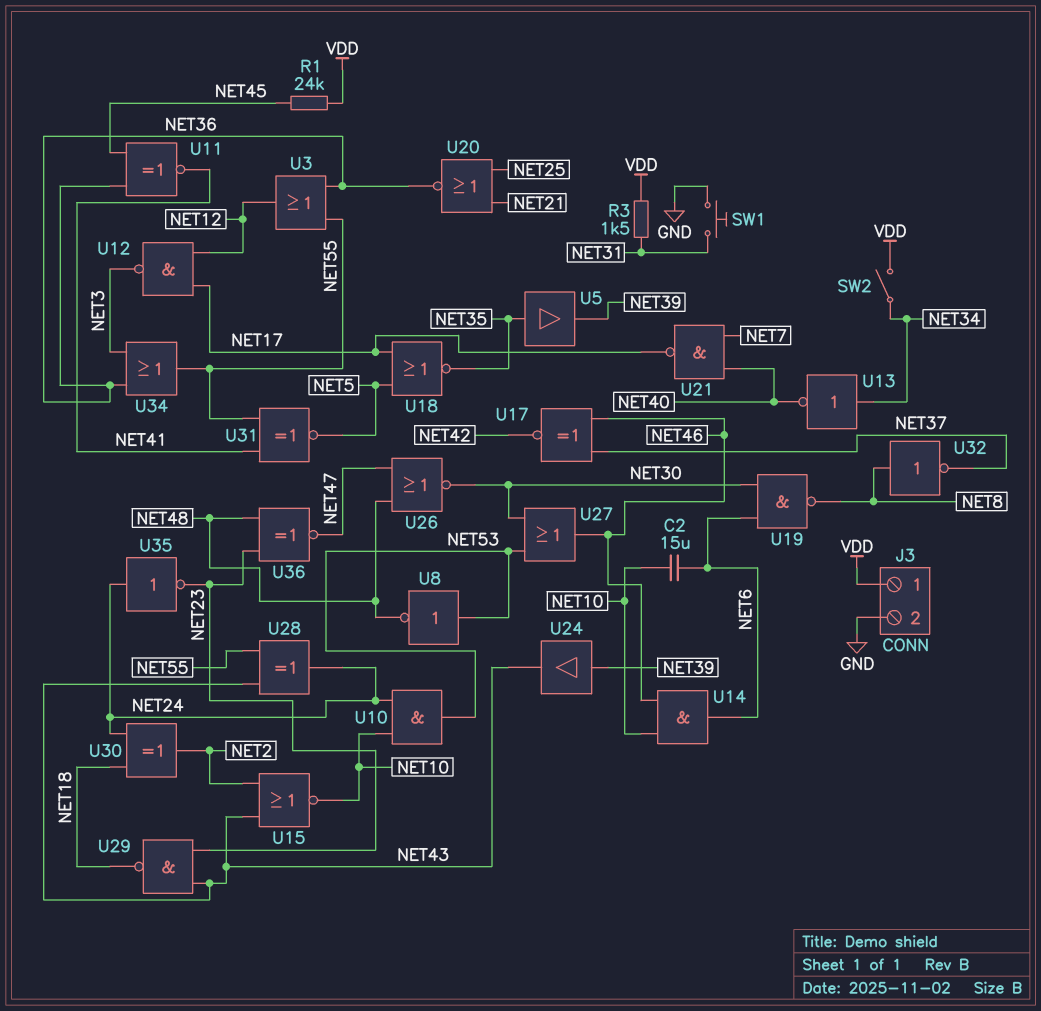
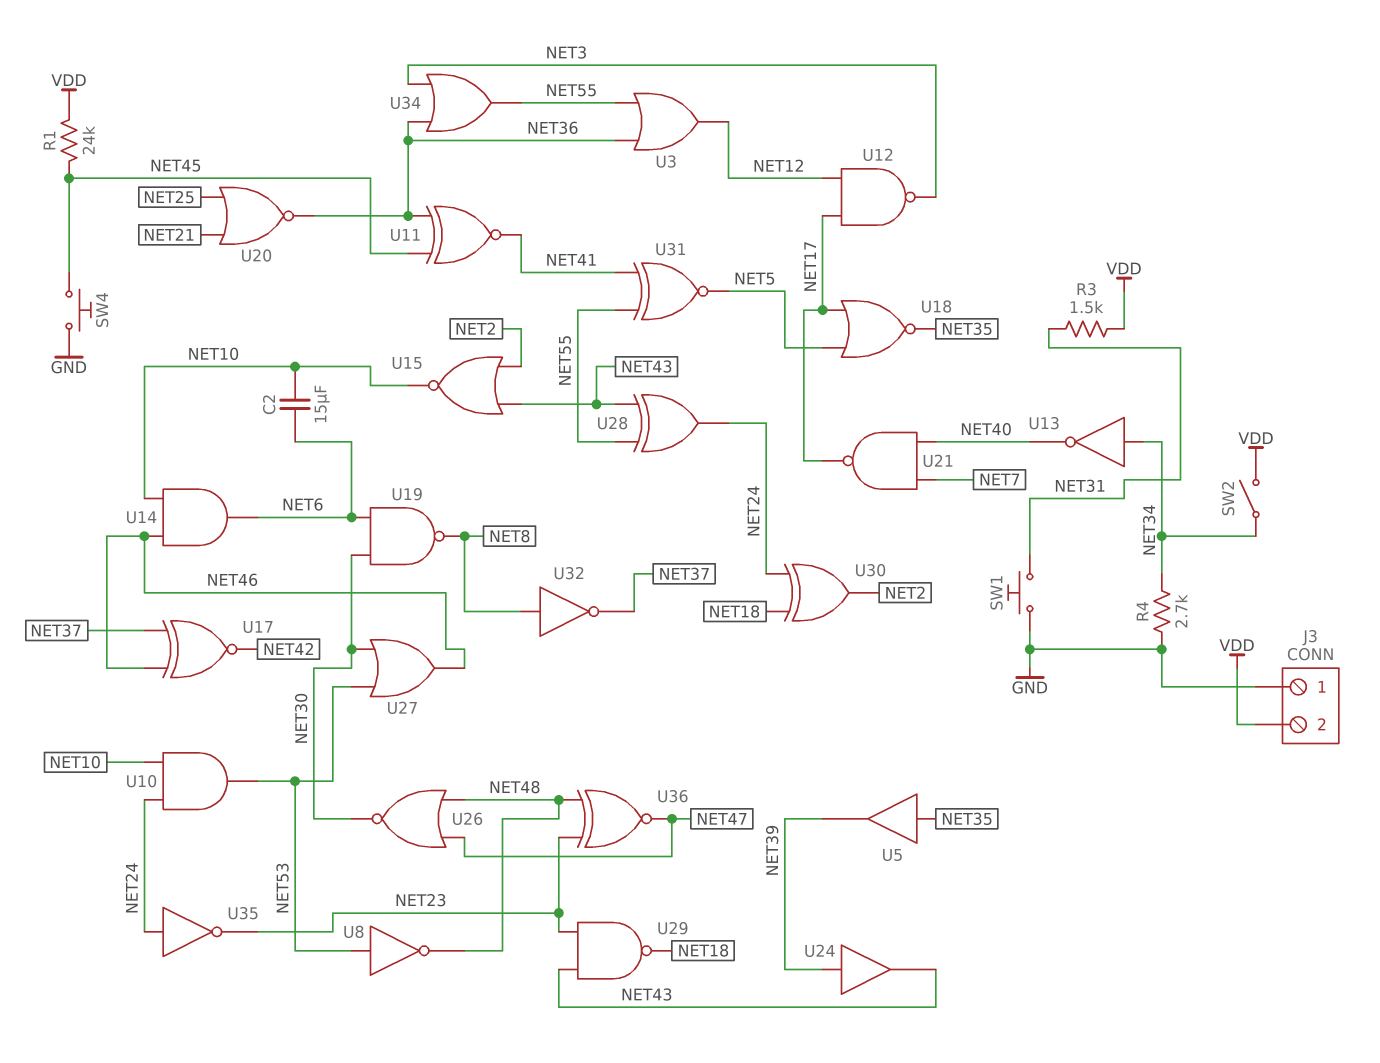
J3 pin 1: VDD -> GND
J3 pin 2: GND -> VDD
R4: none -> 2.7k (GND, NET34)
SW4: none -> button (GND, NET45)

